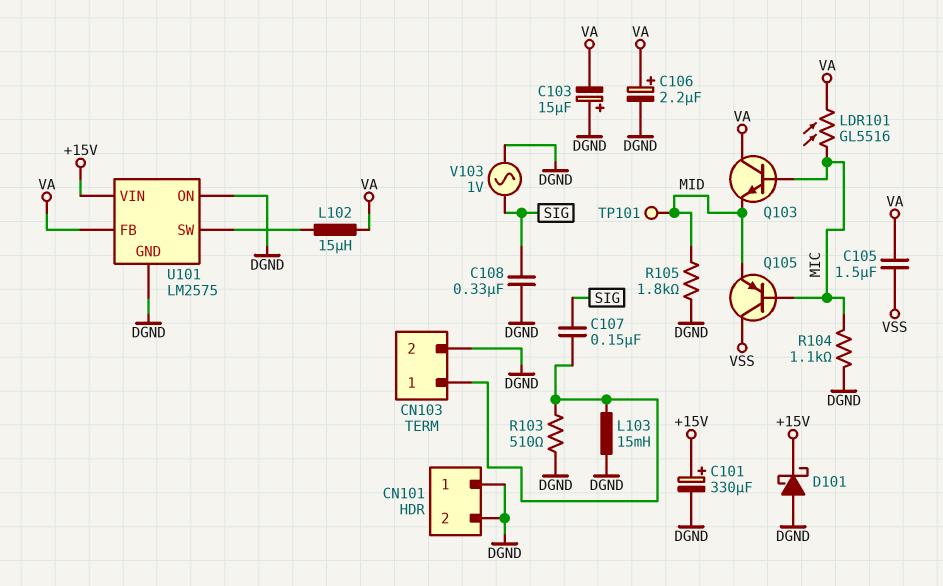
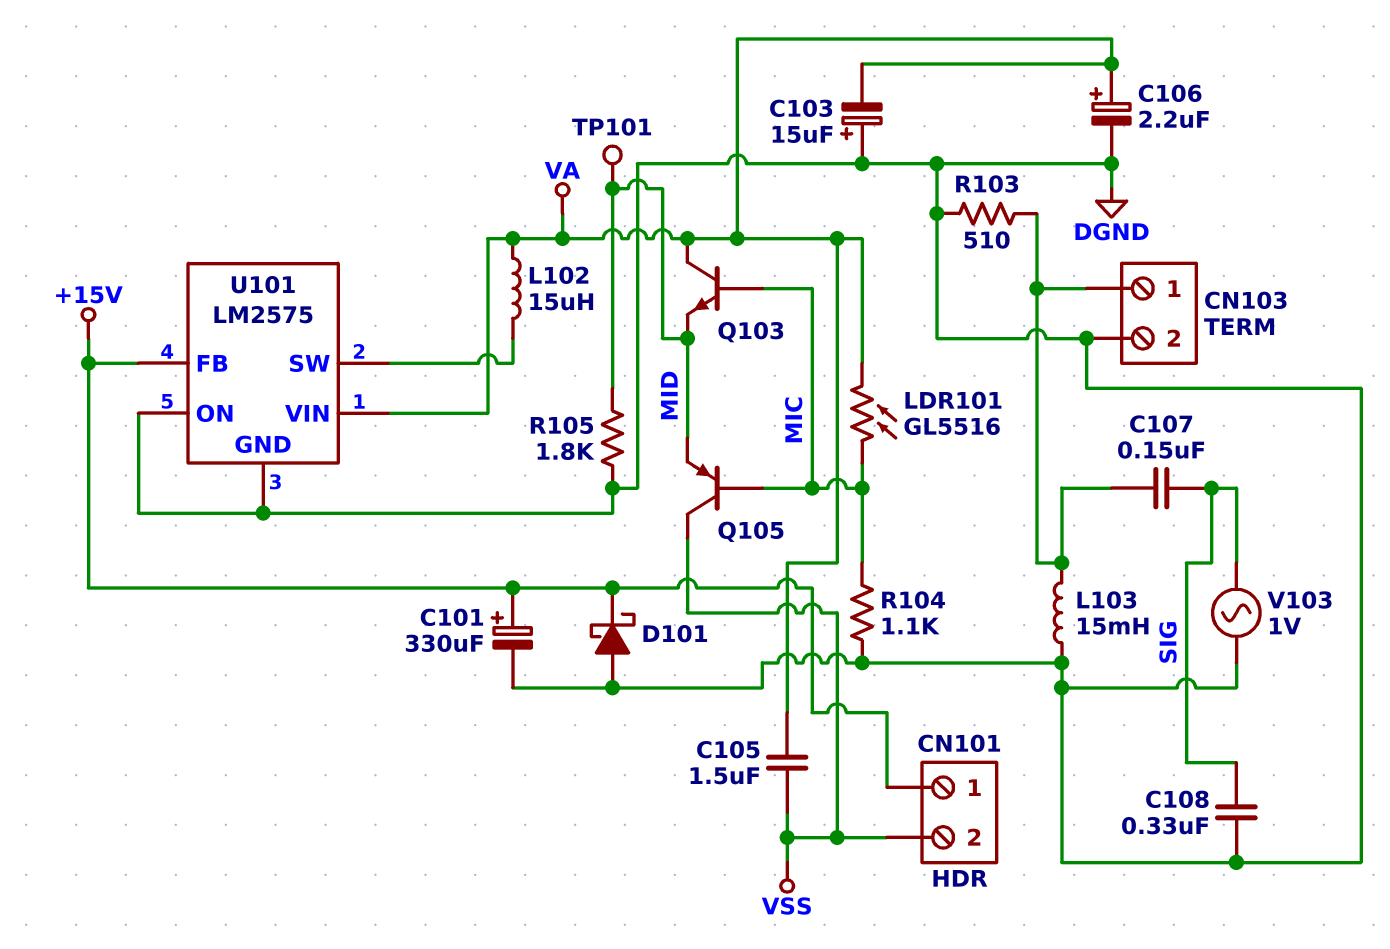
CN101 pin 1: DGND -> +15V
CN101 pin 2: DGND -> VSS
U101 pin FB: VA -> +15V
U101 pin VIN: +15V -> VA

